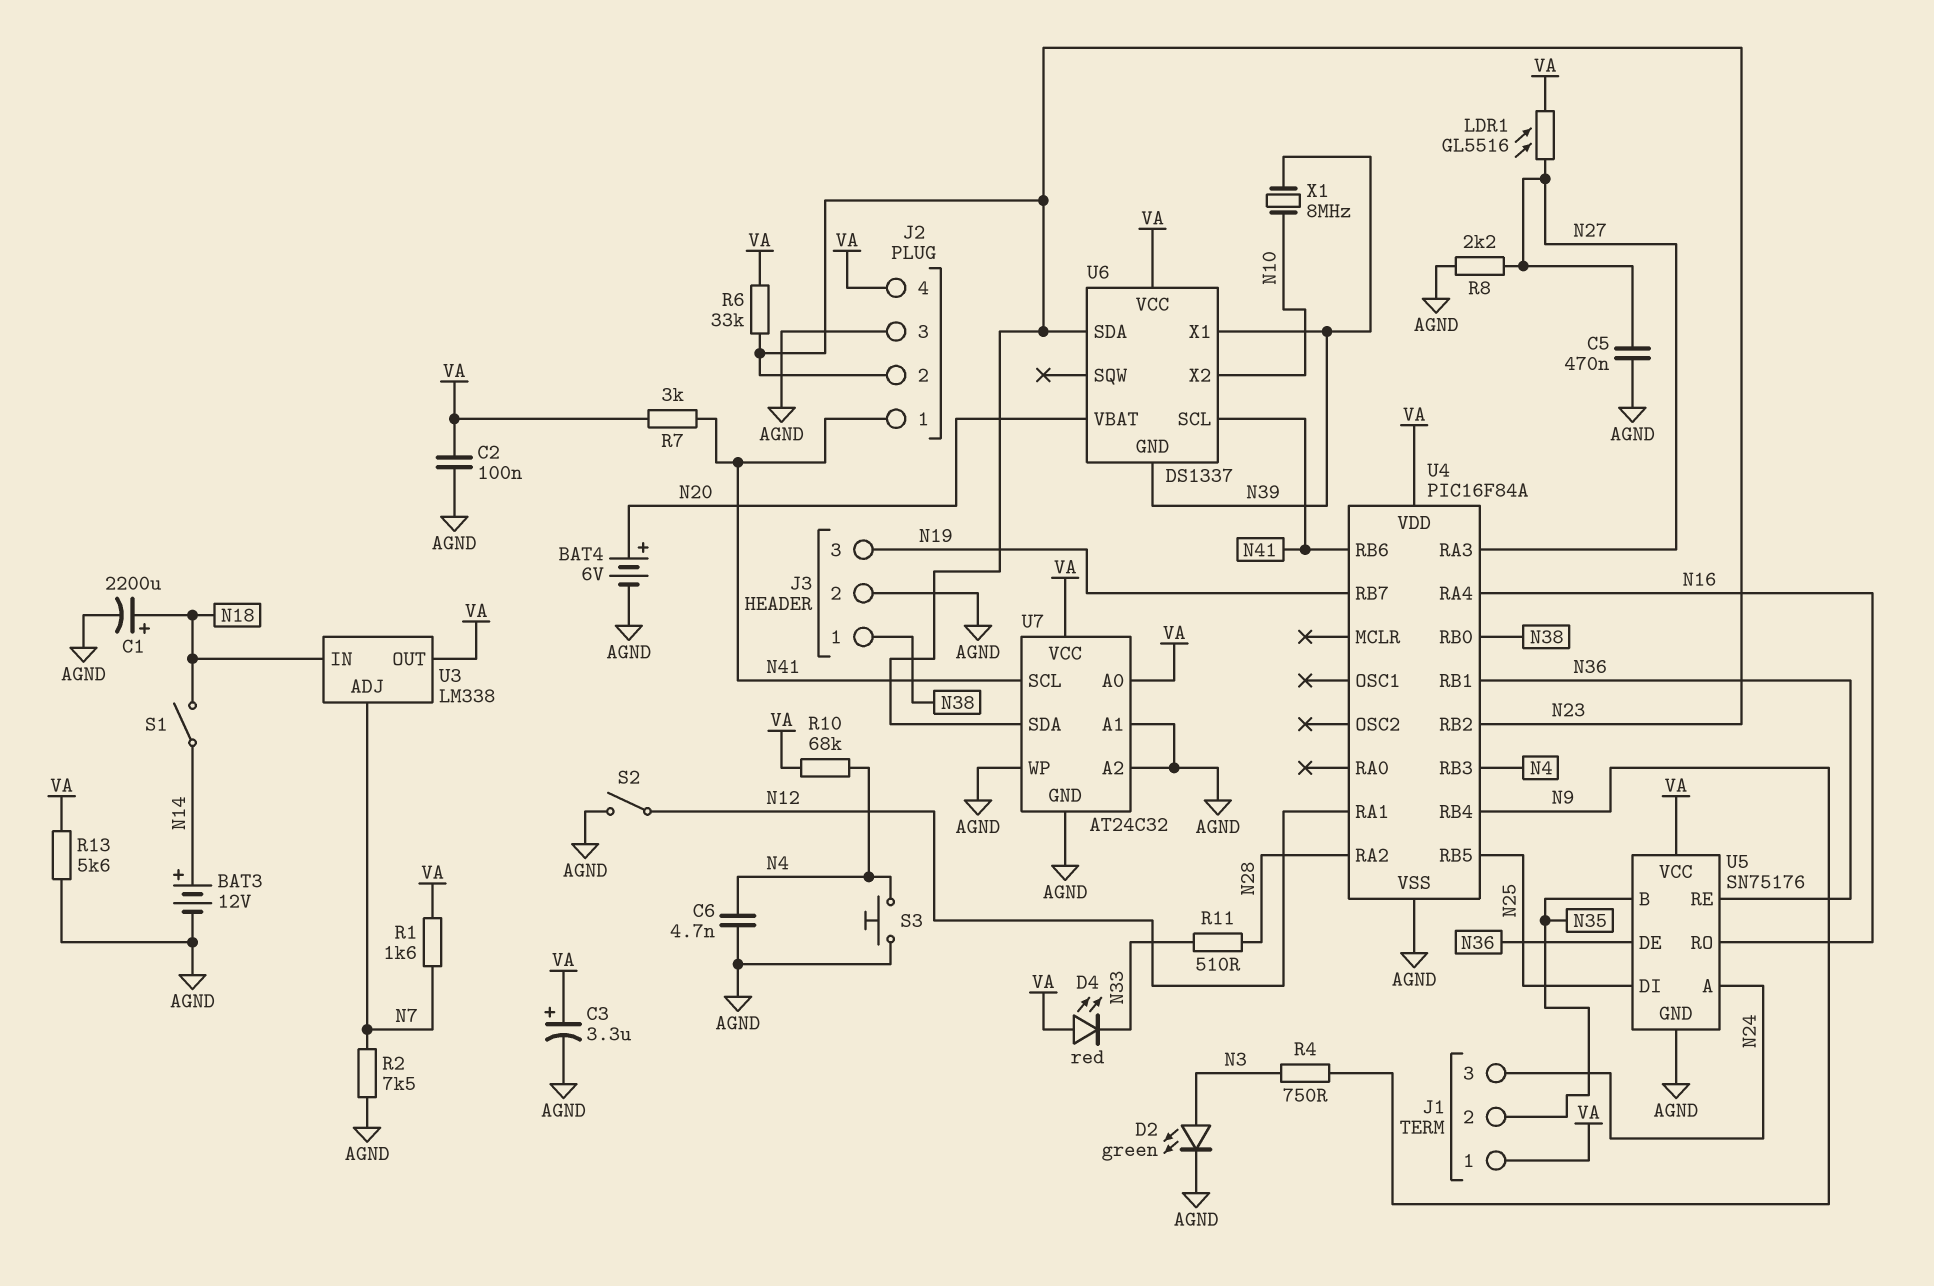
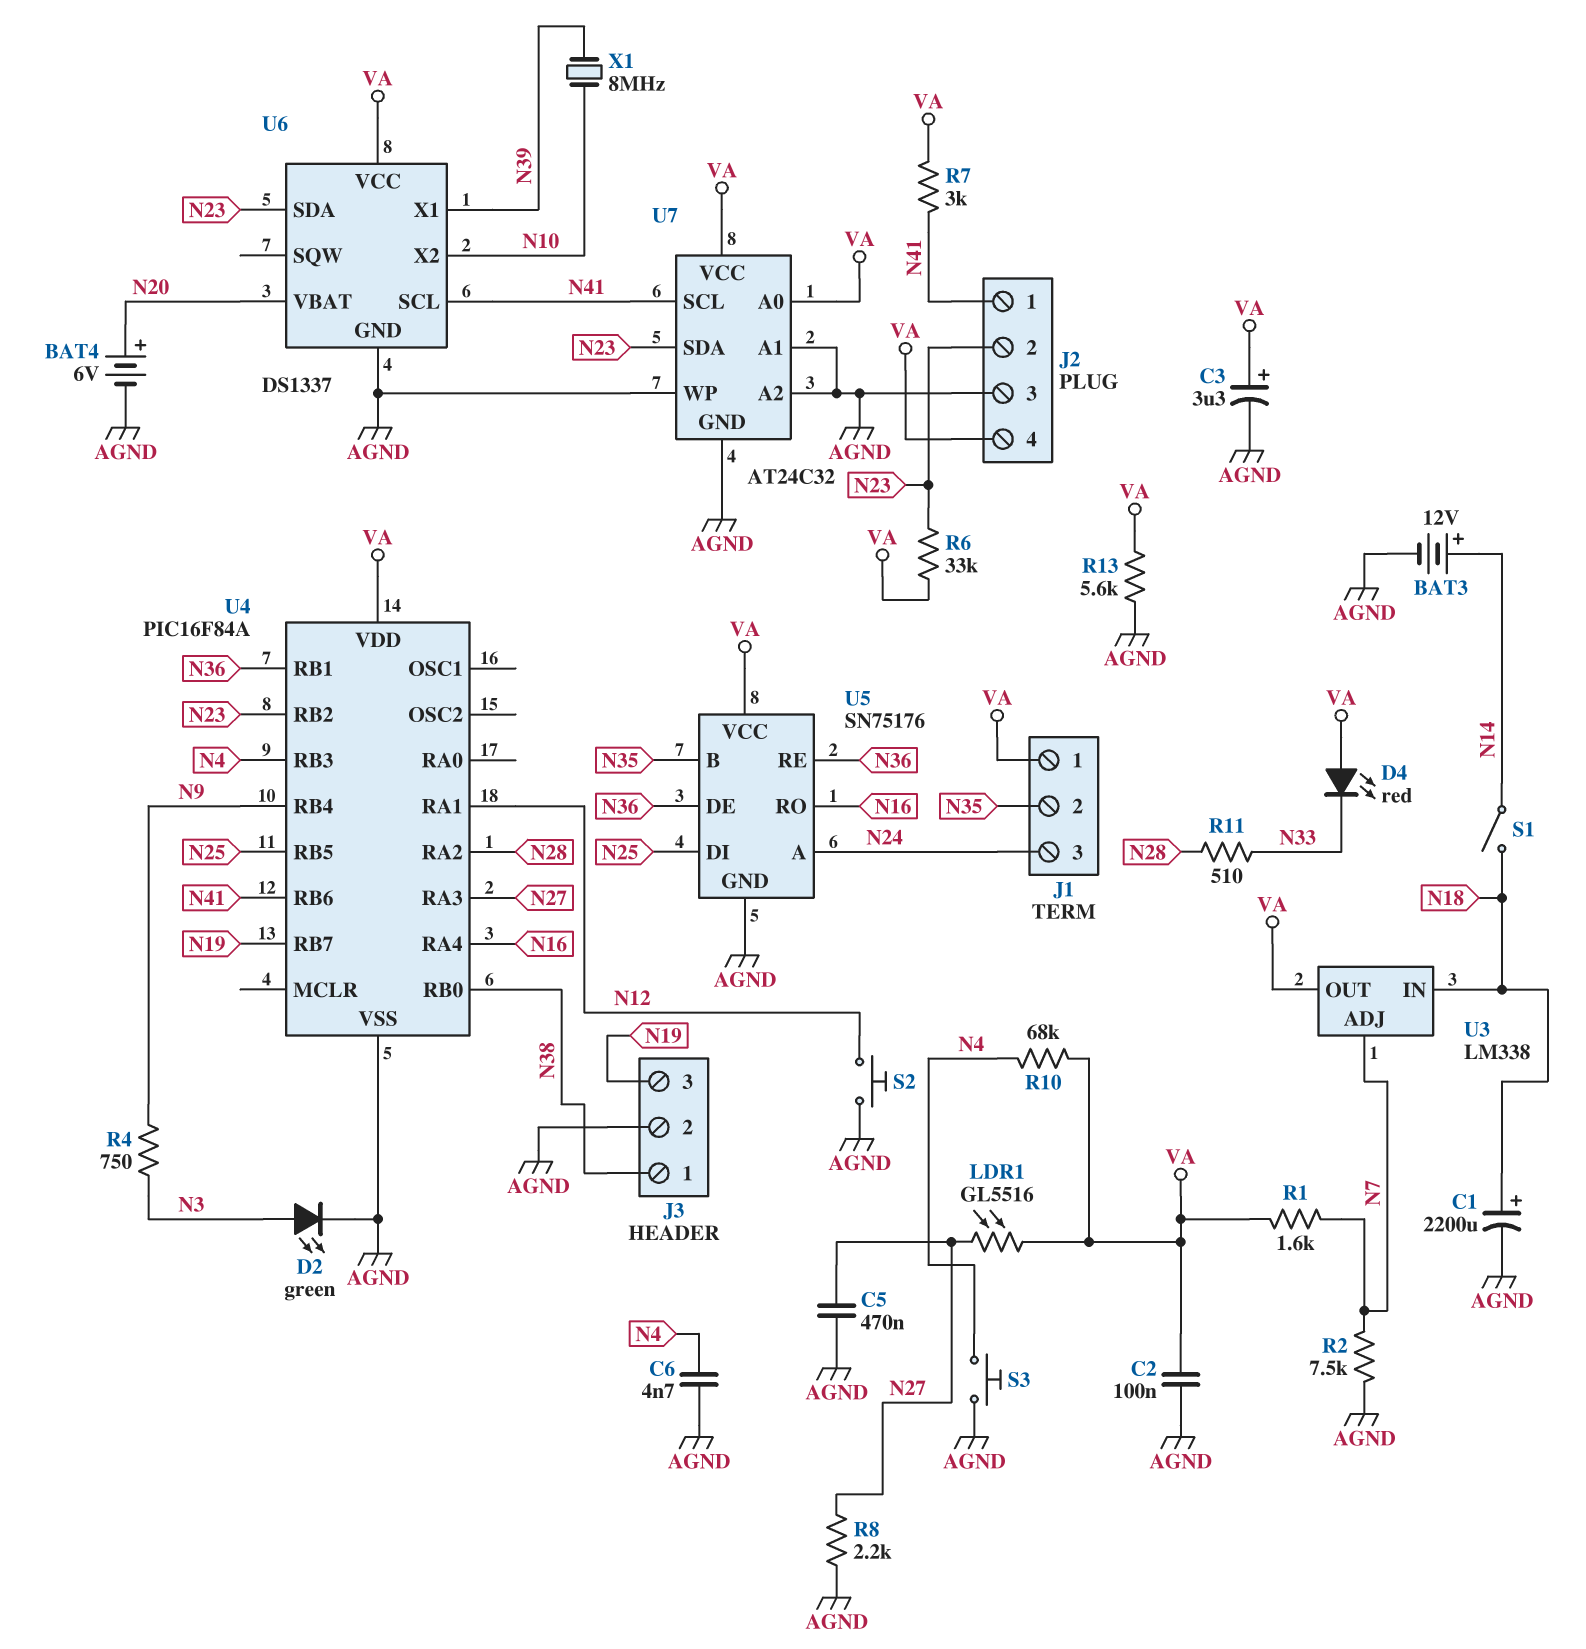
S2: switch (AGND, N12) -> button (AGND, N12)
U6 pin GND: N39 -> AGND

